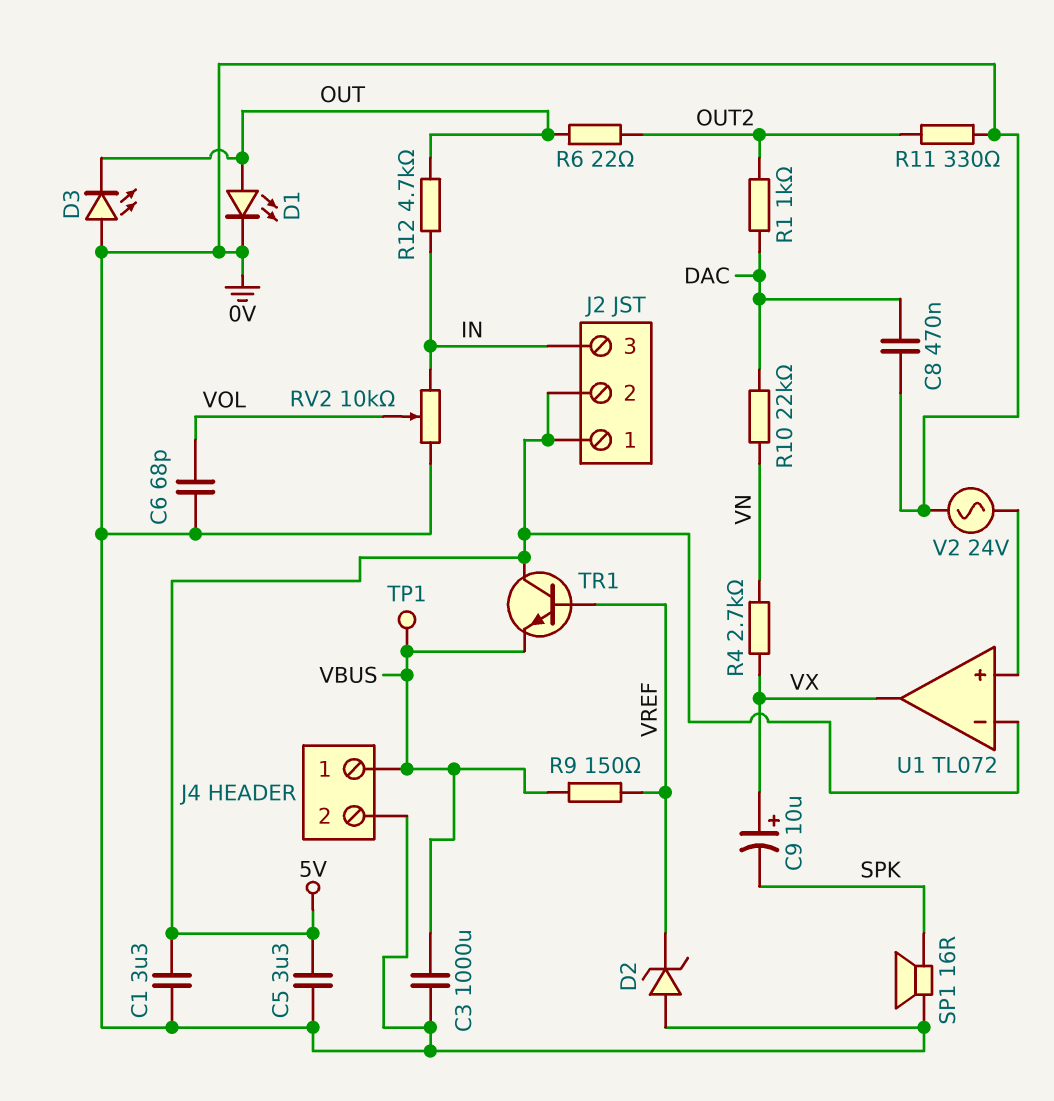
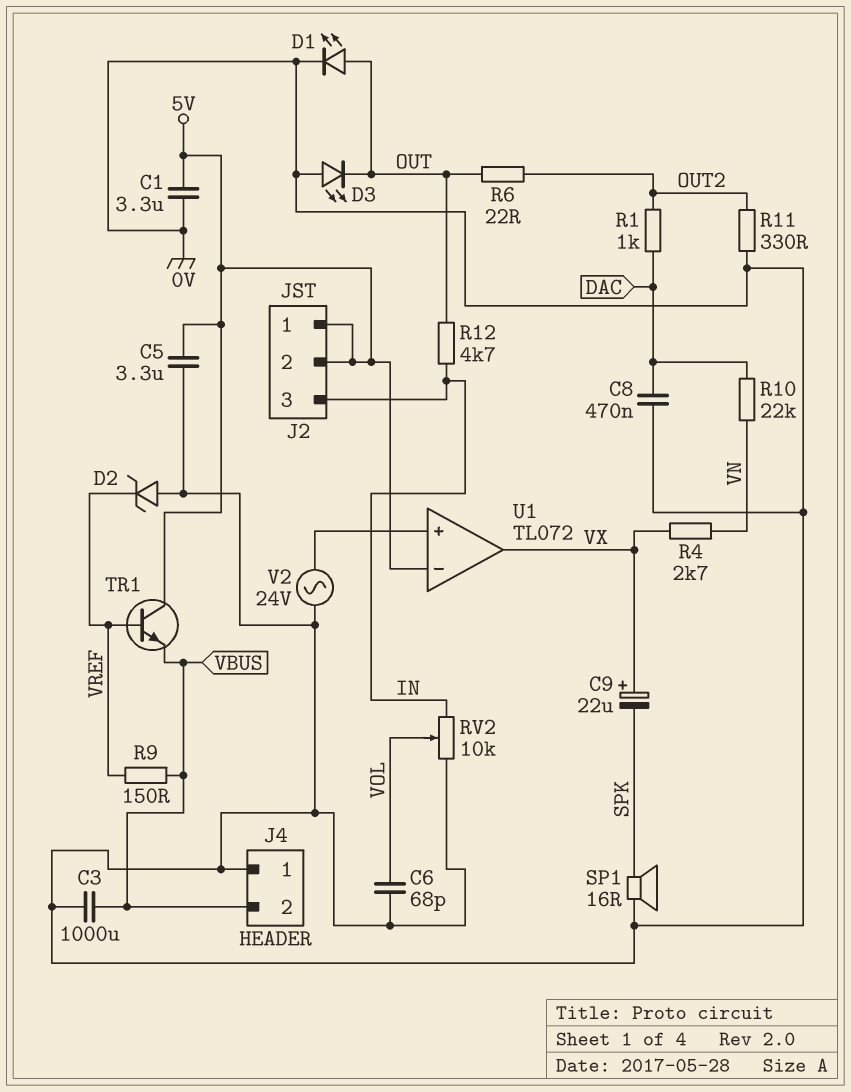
C9: 10uF (plus VX, minus SPK) -> 22uF (plus VX, minus SPK)
J4 pin 1: VBUS -> 0V
J4 pin 2: 0V -> VBUS
TP1: test point (VBUS) -> none

